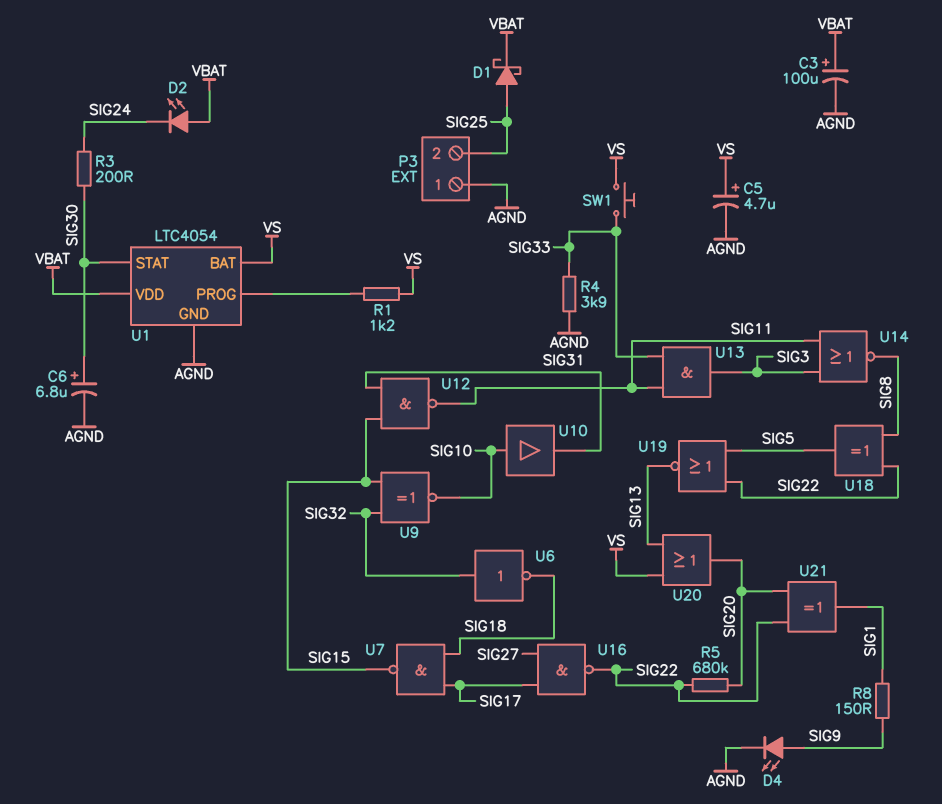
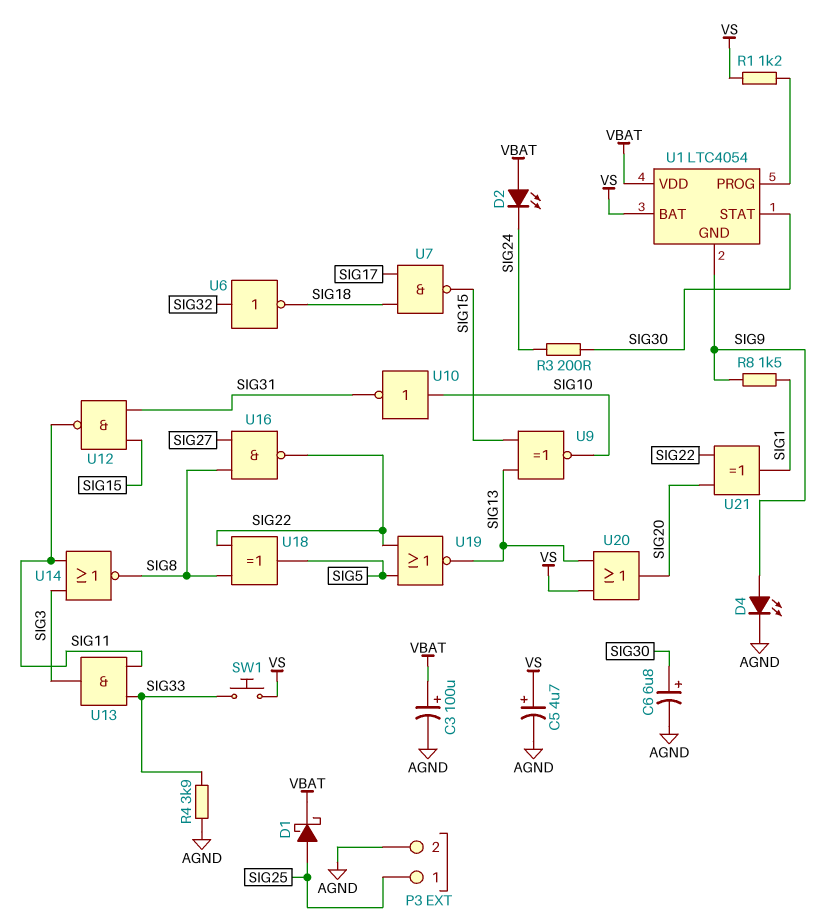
P3 pin 1: AGND -> SIG25
P3 pin 2: SIG25 -> AGND
R5: 680k (SIG20, SIG22) -> none
R8: 150 (SIG1, SIG9) -> 1.5k (SIG1, SIG9)
U1 pin GND: AGND -> SIG9
U9: XNOR (in SIG15, in SIG32, out SIG10) -> XNOR (in SIG13, in SIG15, out SIG10)
U10: buffer (in SIG10, out SIG31) -> NOT (in SIG10, out SIG31)
U16: NAND (in SIG17, in SIG27, out SIG22) -> NAND (in SIG8, in SIG27, out SIG22)

